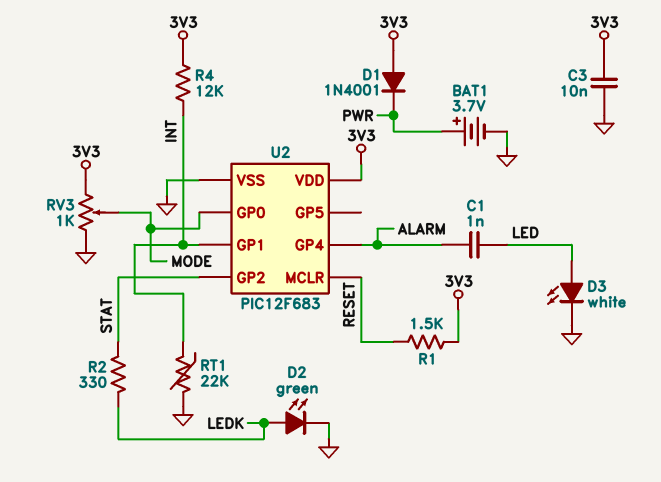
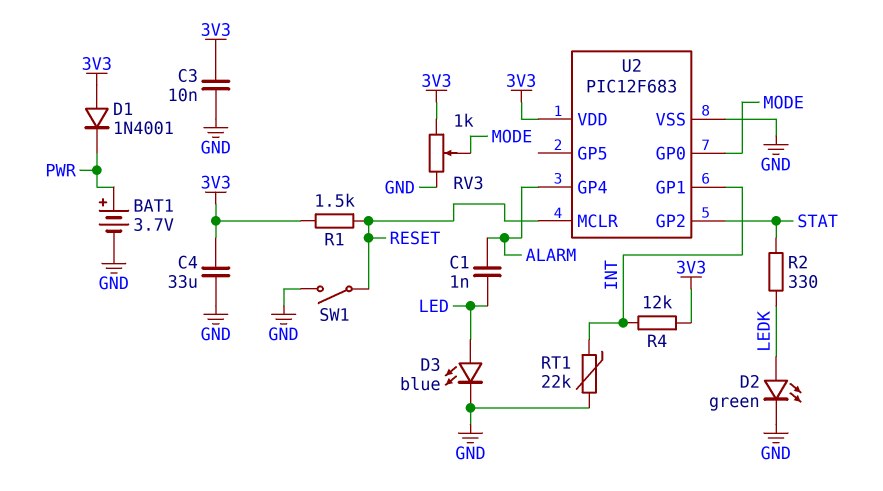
C4: none -> 33uF (3V3, GND)
D3: LED white (A LED, K GND) -> LED blue (A LED, K GND)
SW1: none -> switch (GND, RESET)

